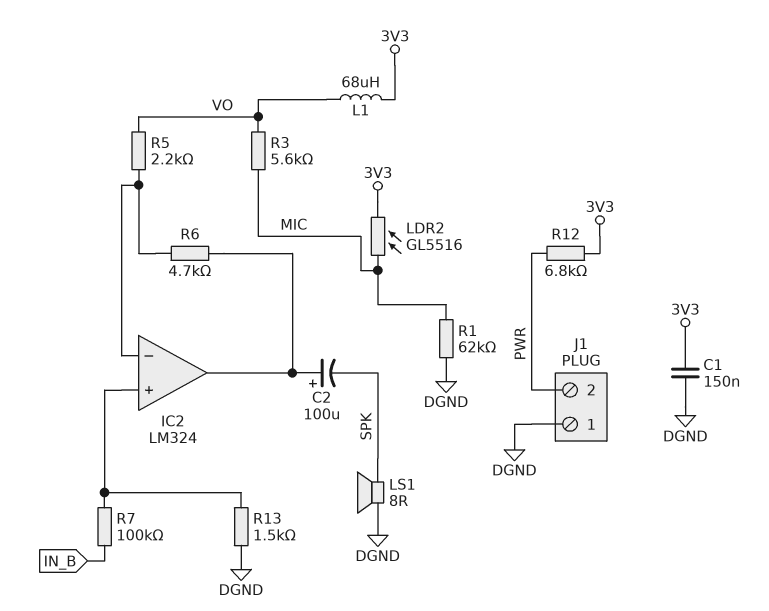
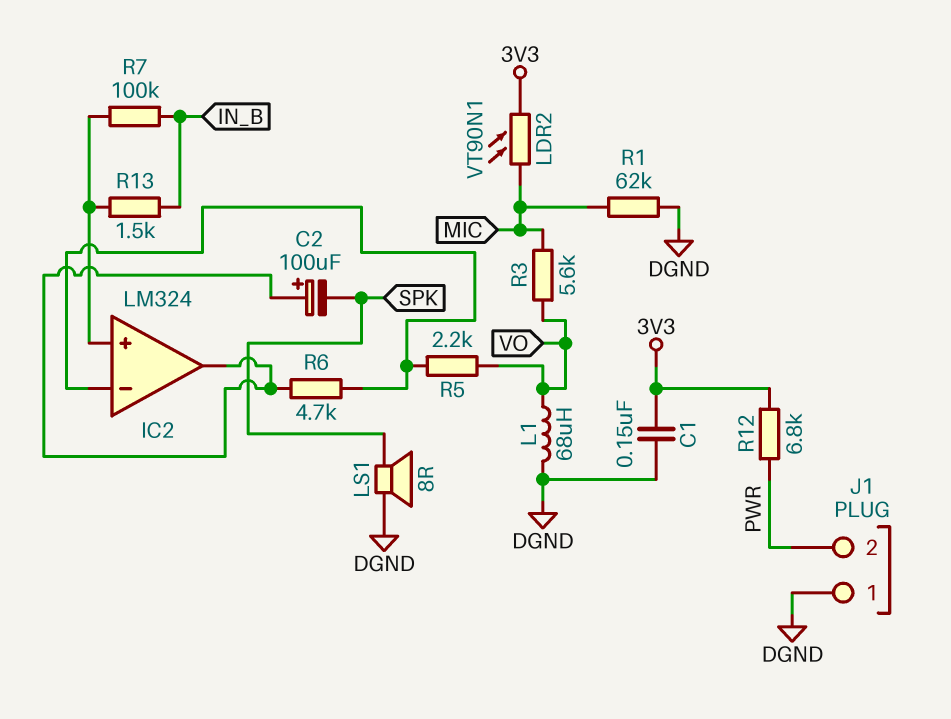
L1: 68uH (3V3, VO) -> 68uH (DGND, VO)
LDR2: GL5516 (3V3, MIC) -> VT90N1 (3V3, MIC)
R13: 1.5k (DGND, IC2/in+) -> 1.5k (IC2/in+, IN_B)

